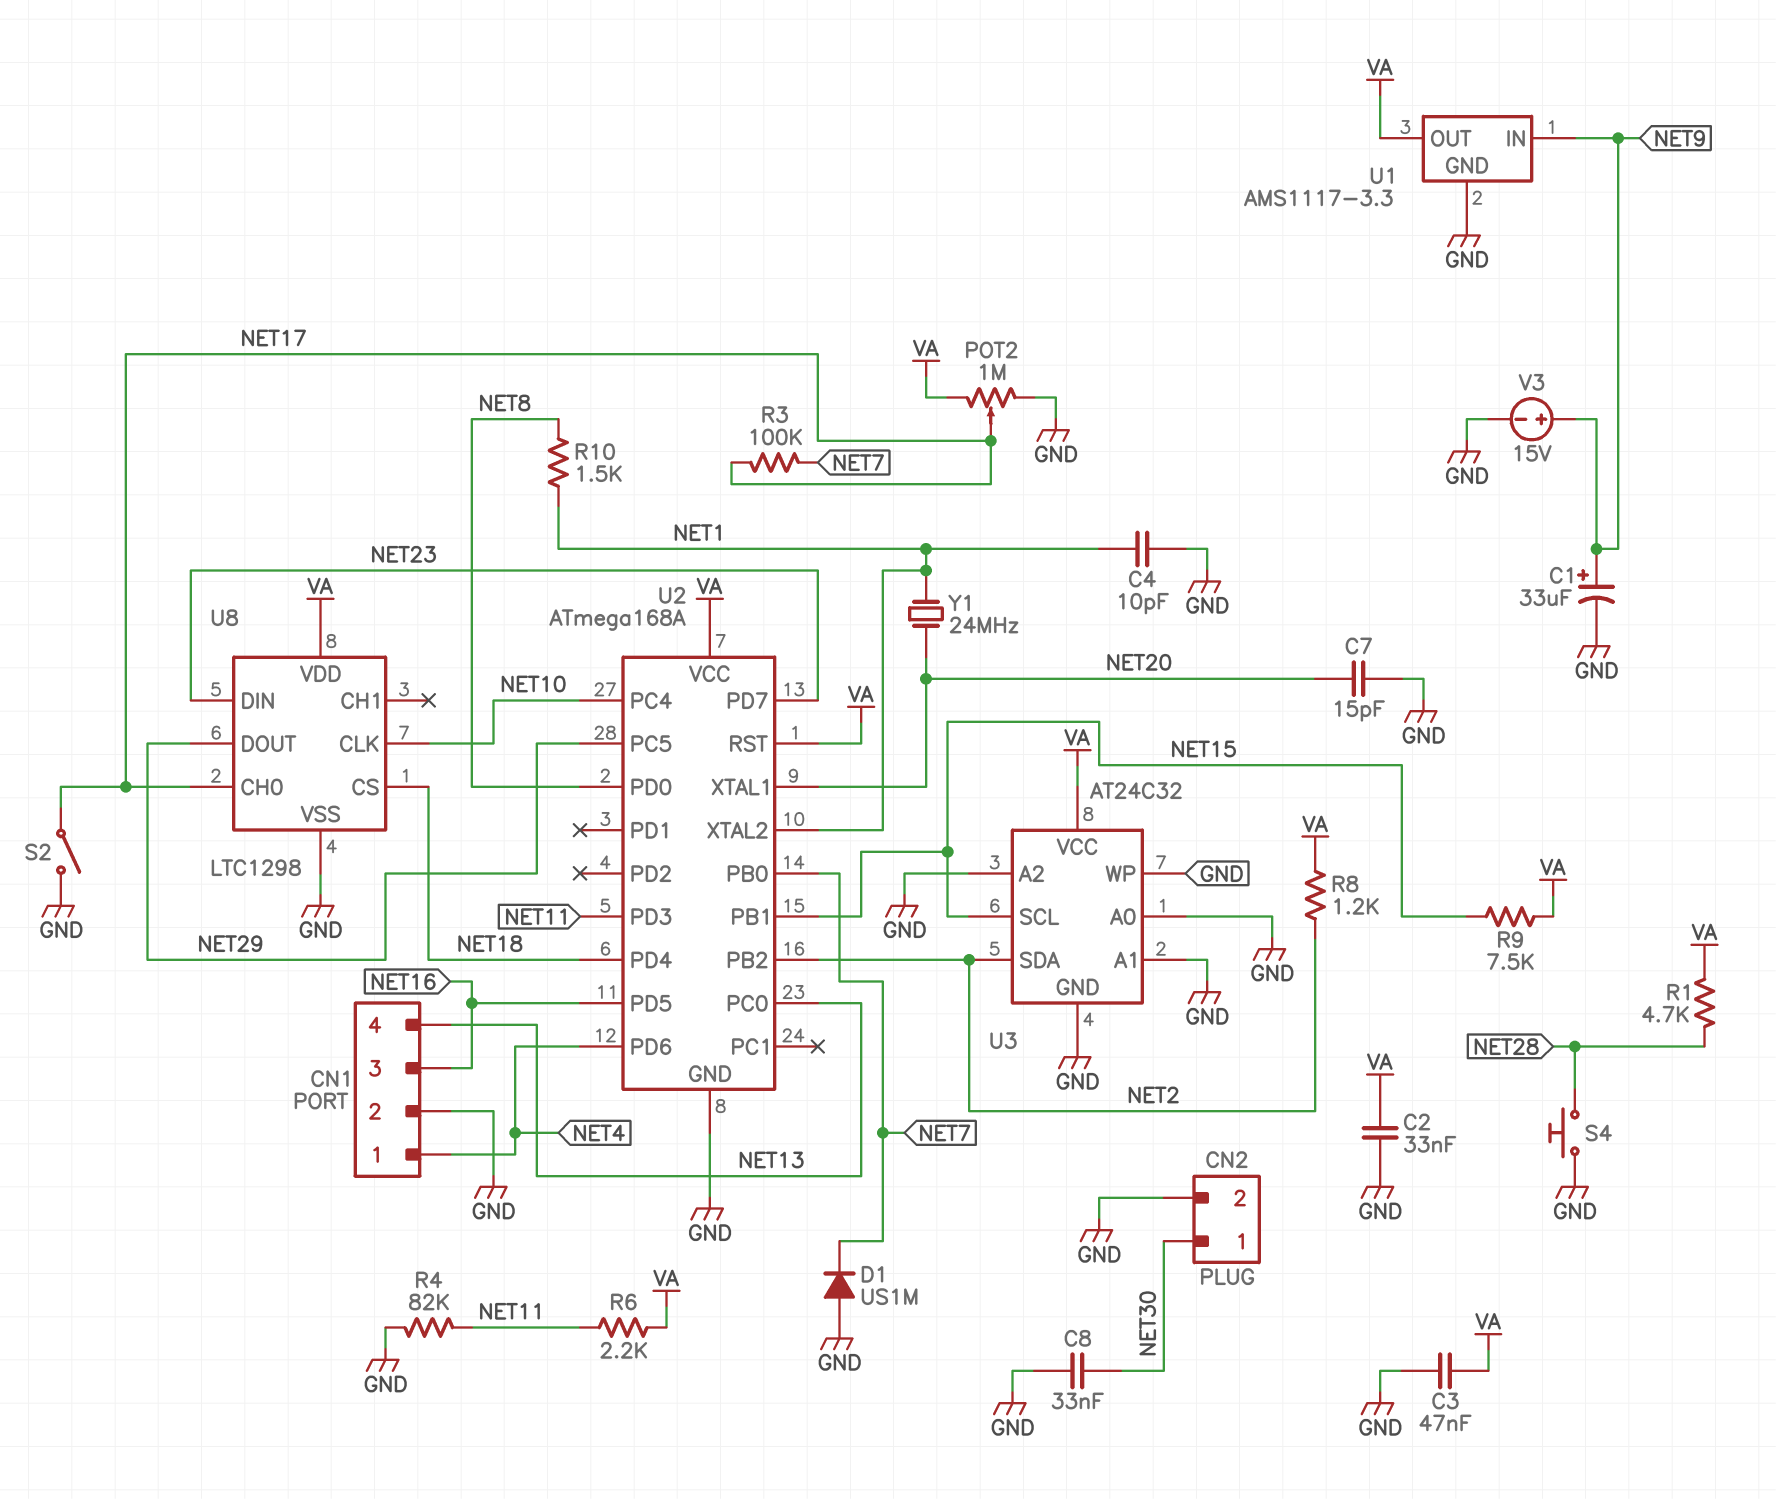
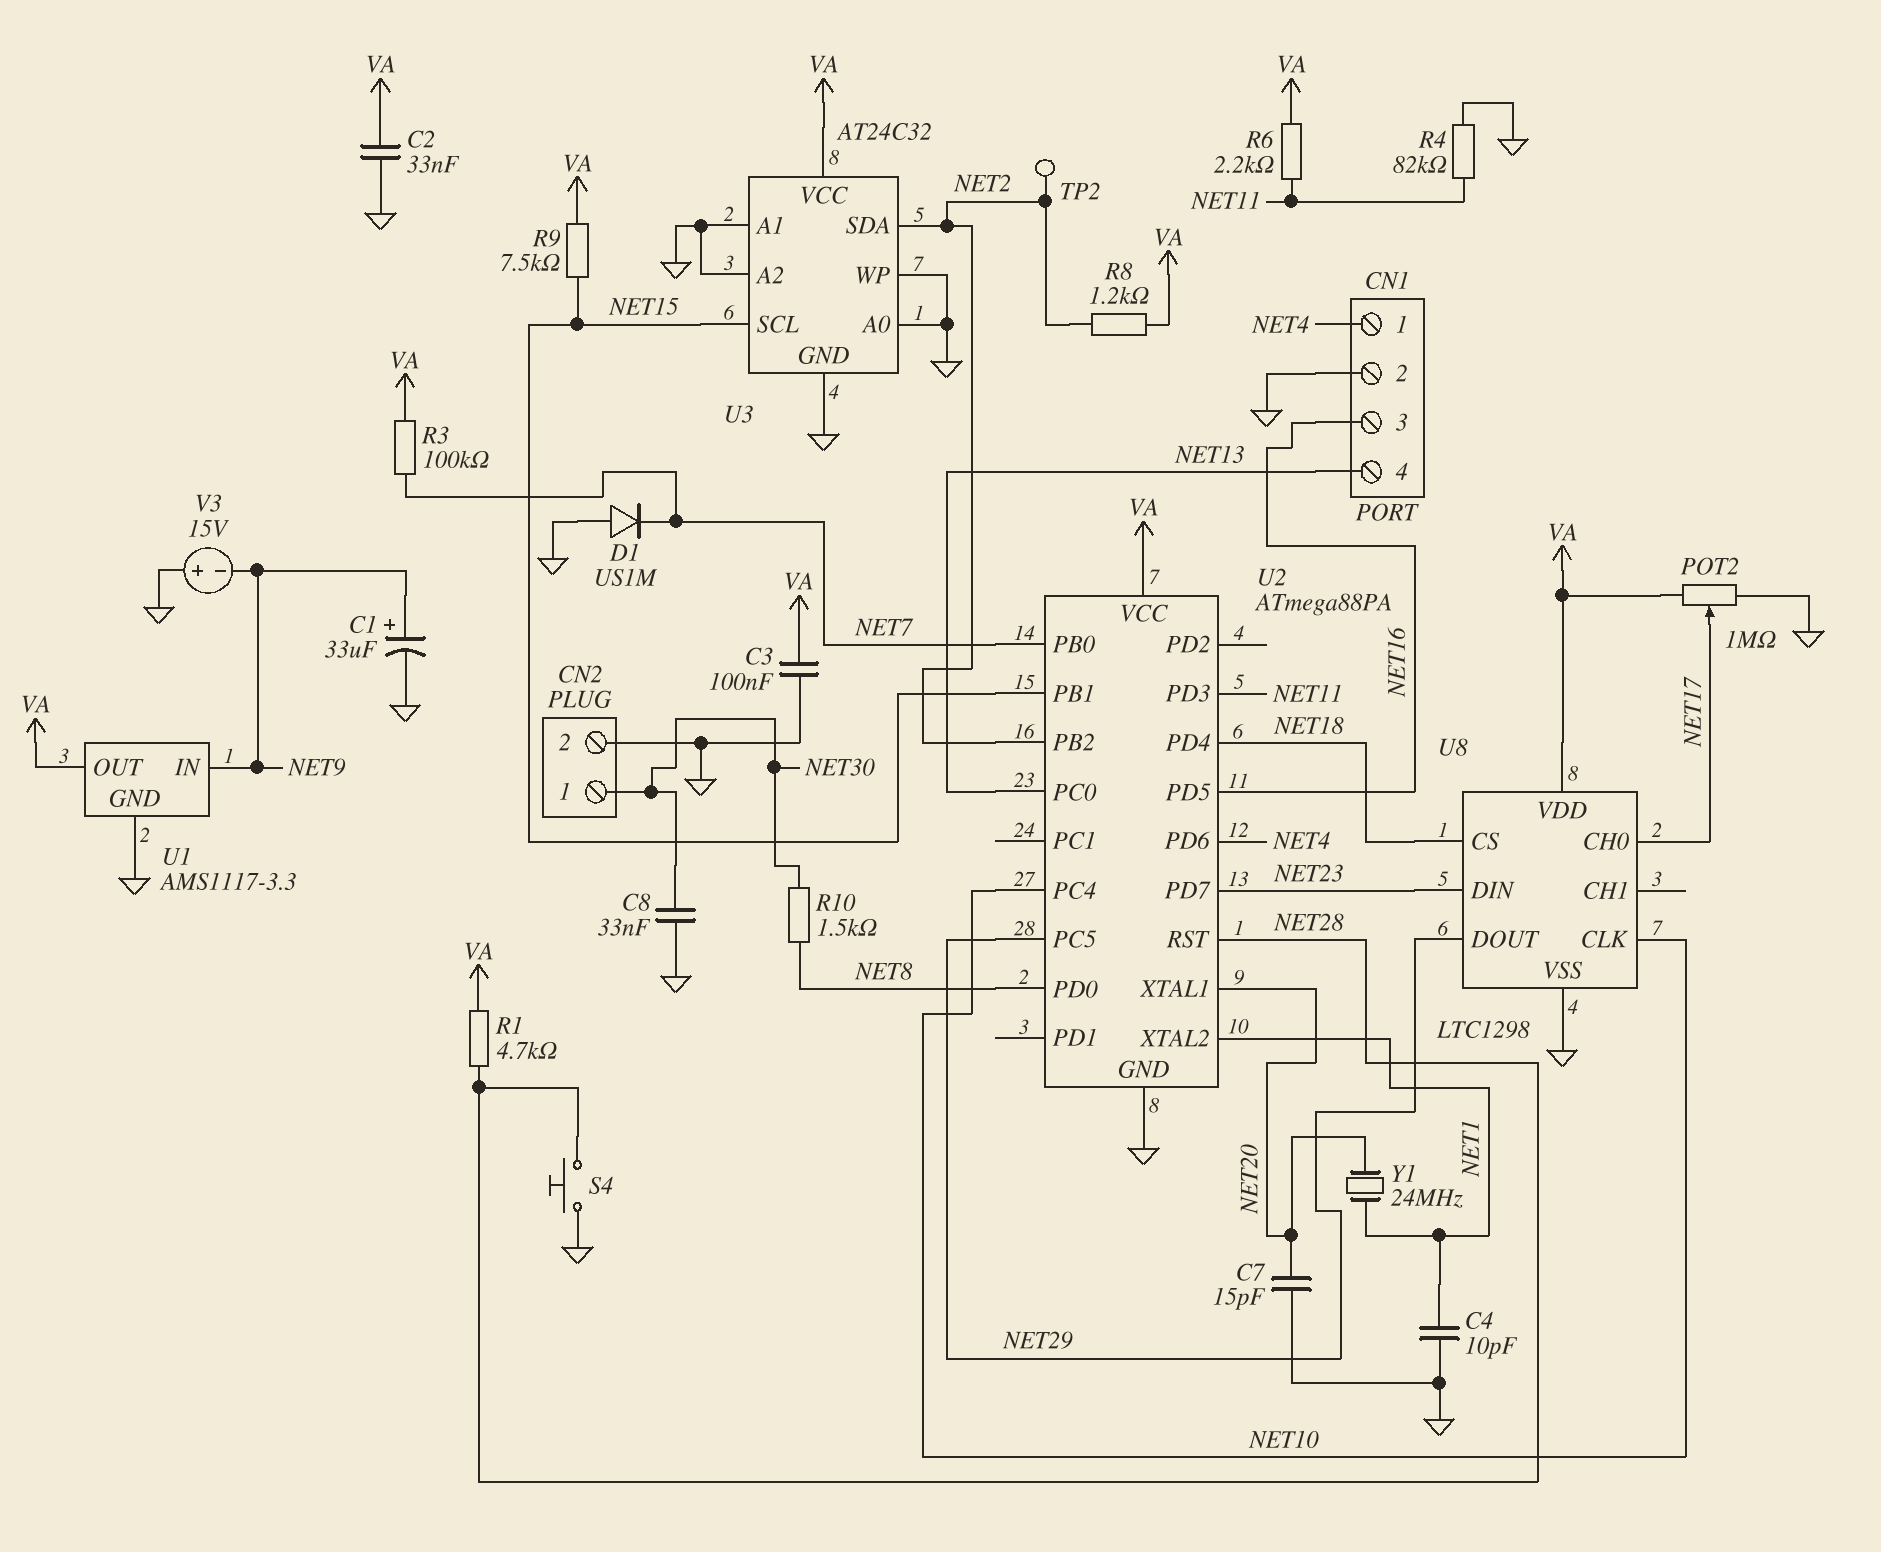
C3: 47nF (GND, VA) -> 100nF (GND, VA)
R3: 100k (NET7, NET17) -> 100k (NET7, VA)
R10: 1.5k (NET1, NET8) -> 1.5k (NET8, NET30)
S2: switch (GND, NET17) -> none
TP2: none -> test point (NET2)
U2: ATmega168A -> ATmega88PA
U2 pin RST: VA -> NET28
V3: 15V (plus NET9, minus GND) -> 15V (plus GND, minus NET9)

